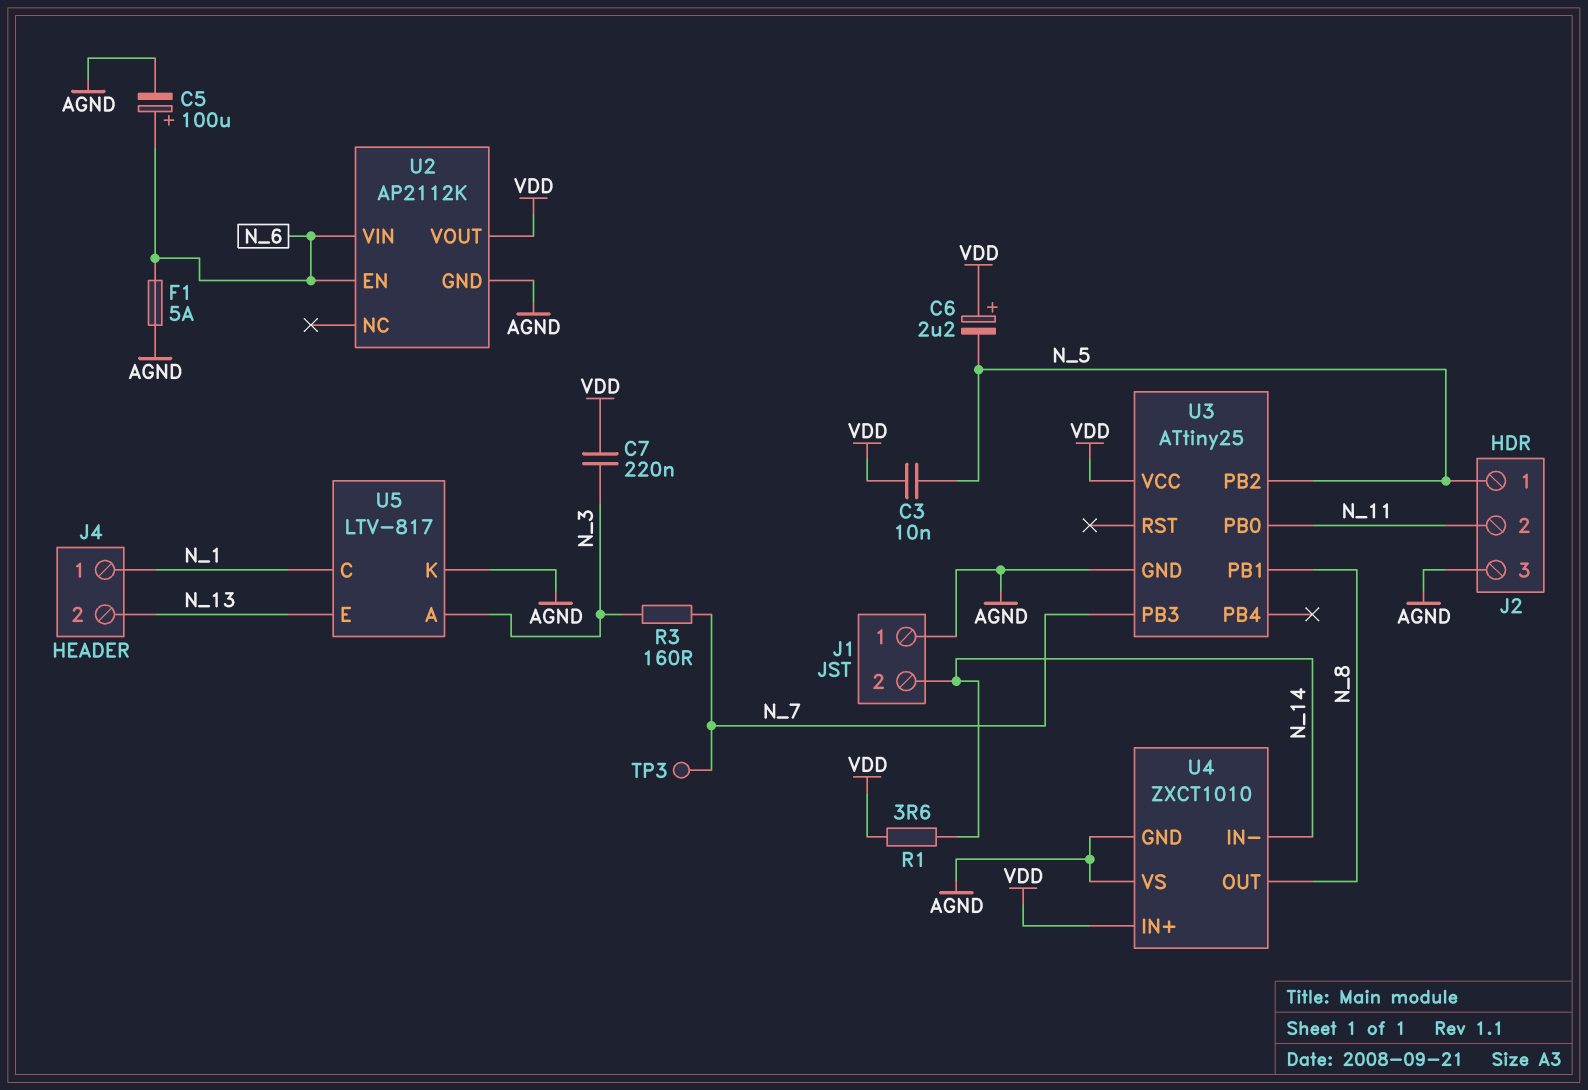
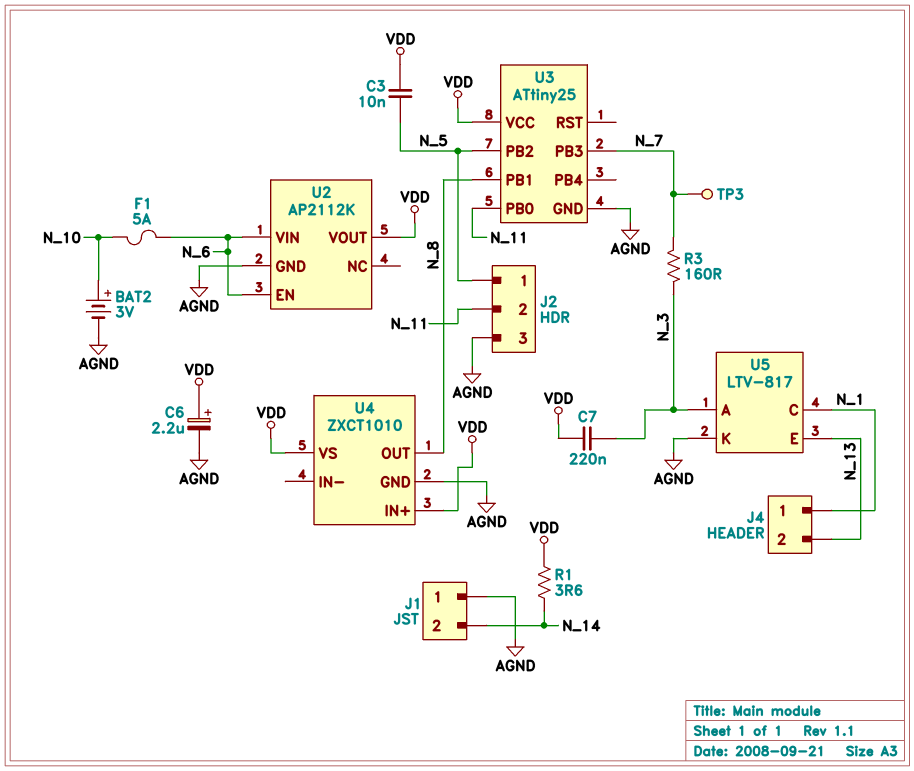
BAT2: none -> 3V (plus N_10, minus AGND)
C5: 100uF (plus N_6, minus AGND) -> none
C6: 2.2uF (plus VDD, minus N_5) -> 2.2uF (plus VDD, minus AGND)
F1: 5A (AGND, N_6) -> 5A (N_6, N_10)
U4 pin IN-: N_14 -> none
U4 pin VS: AGND -> VDD

